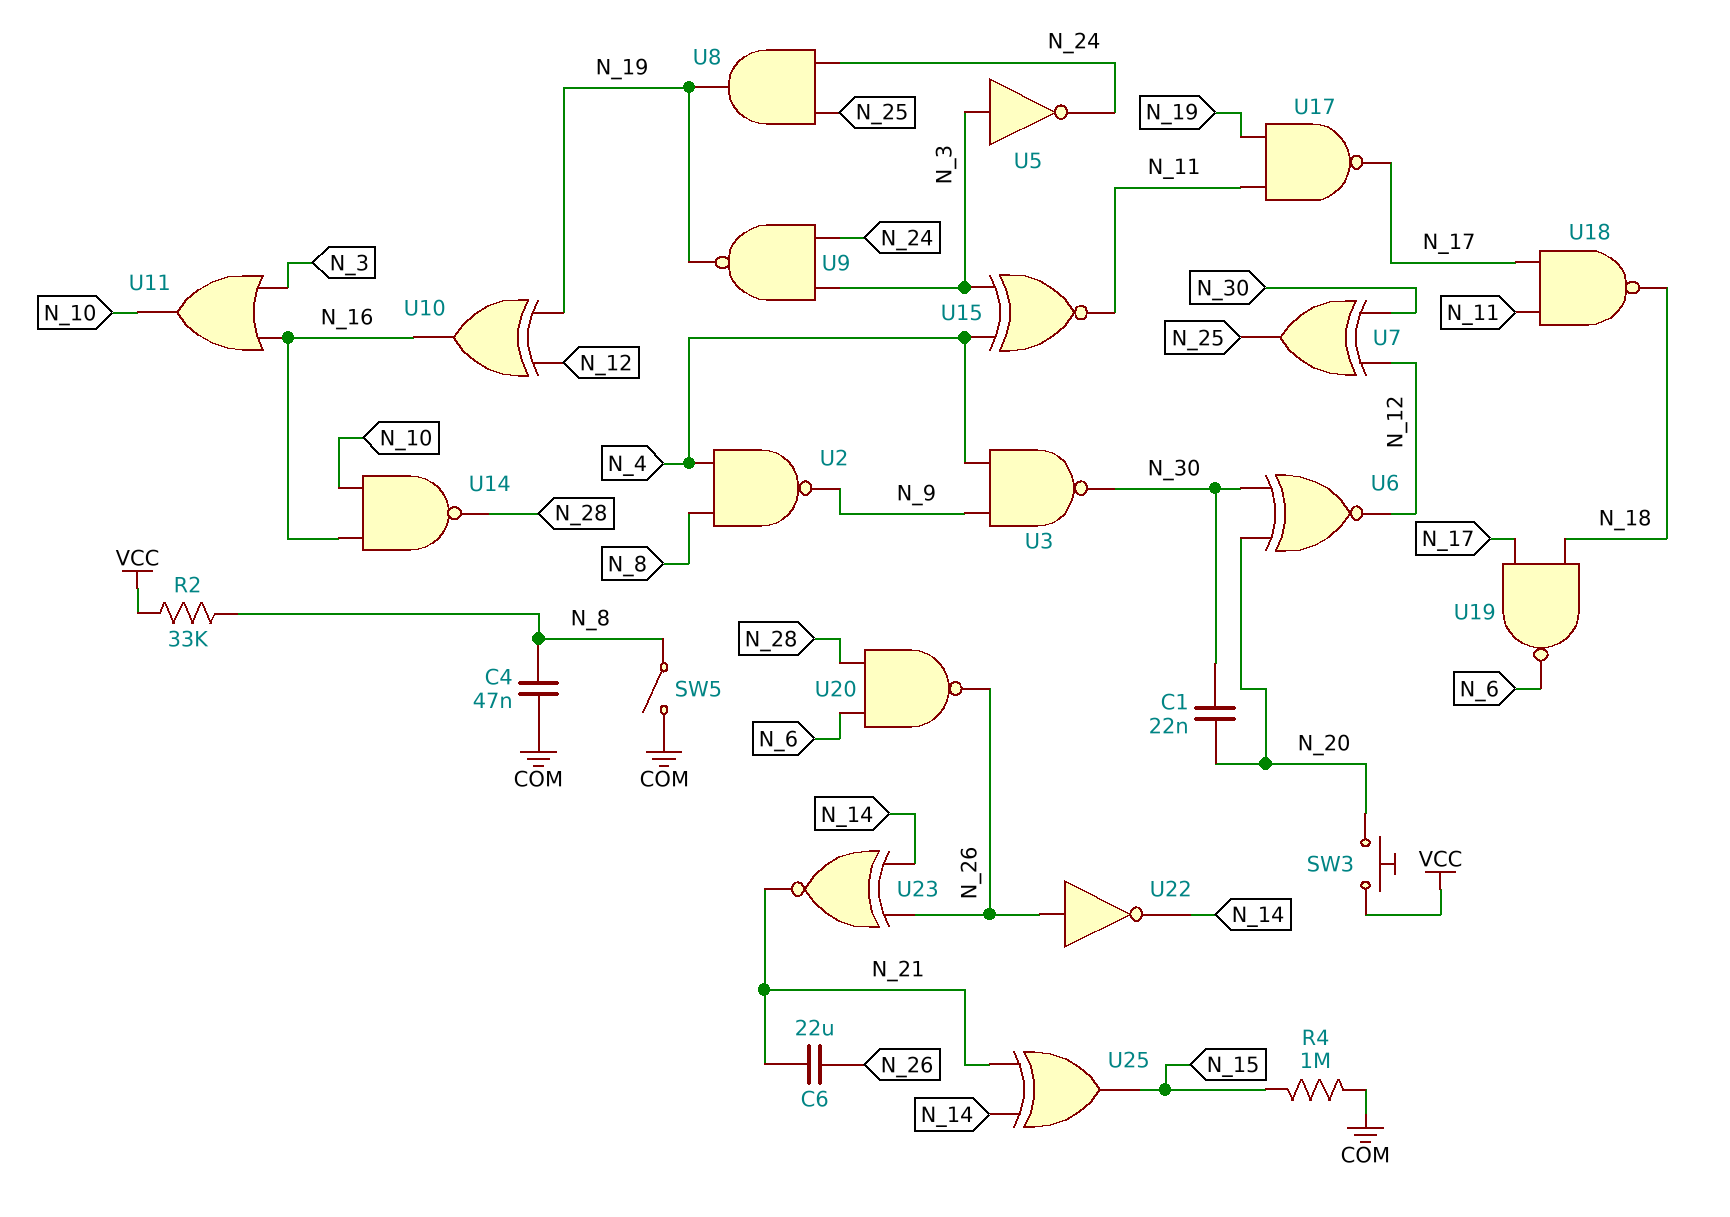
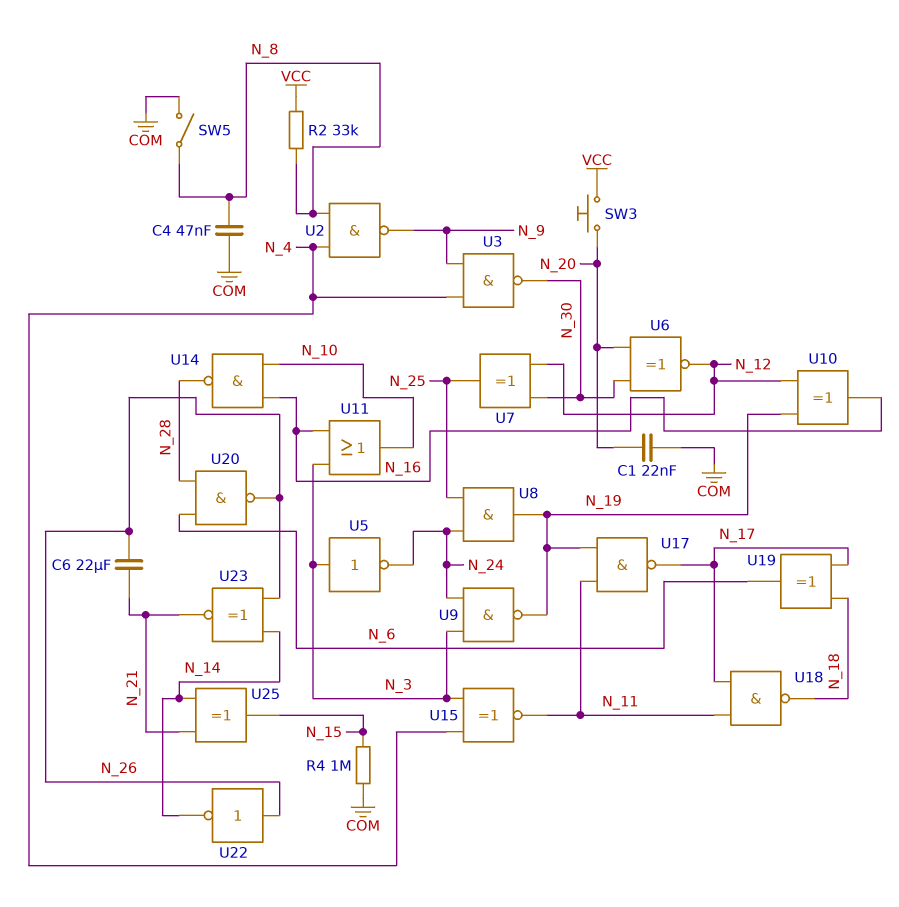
C1: 22nF (N_20, N_30) -> 22nF (COM, N_20)
U19: NAND (in N_17, in N_18, out N_6) -> XOR (in N_17, in N_18, out N_6)

